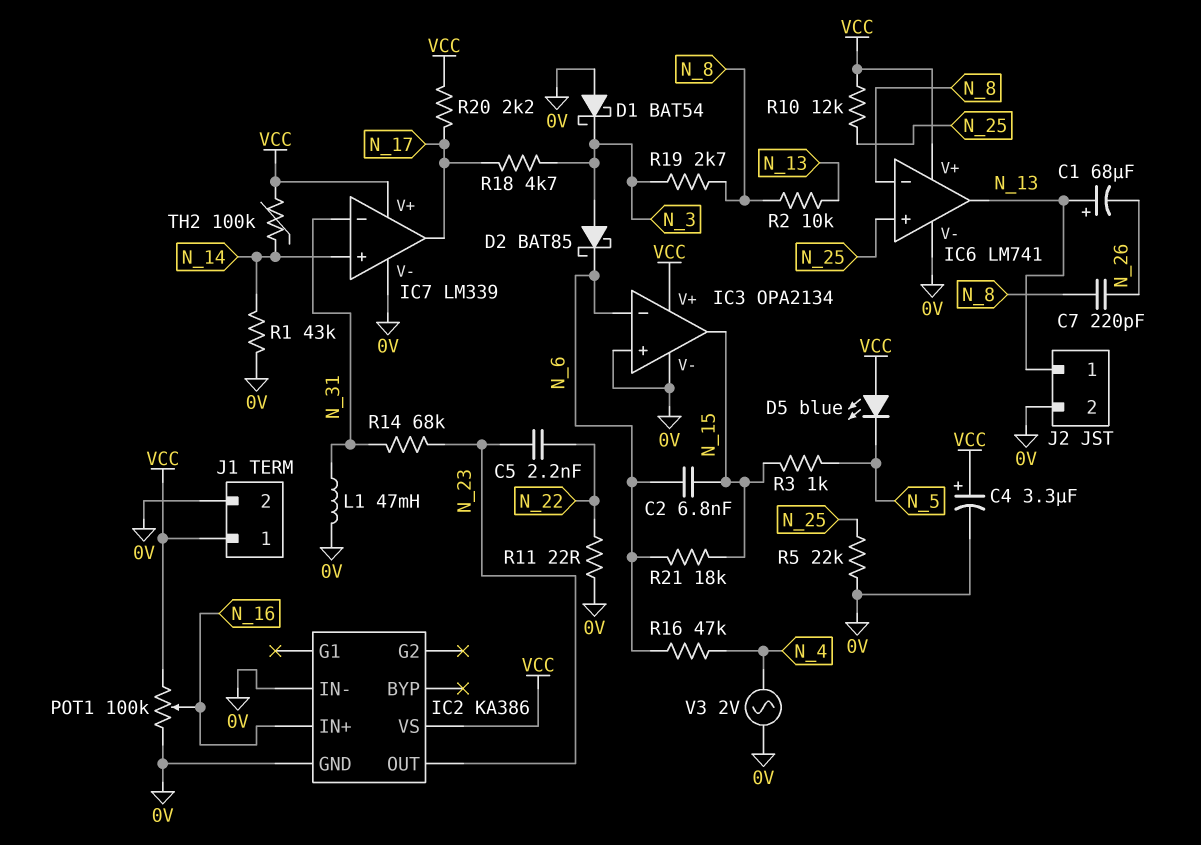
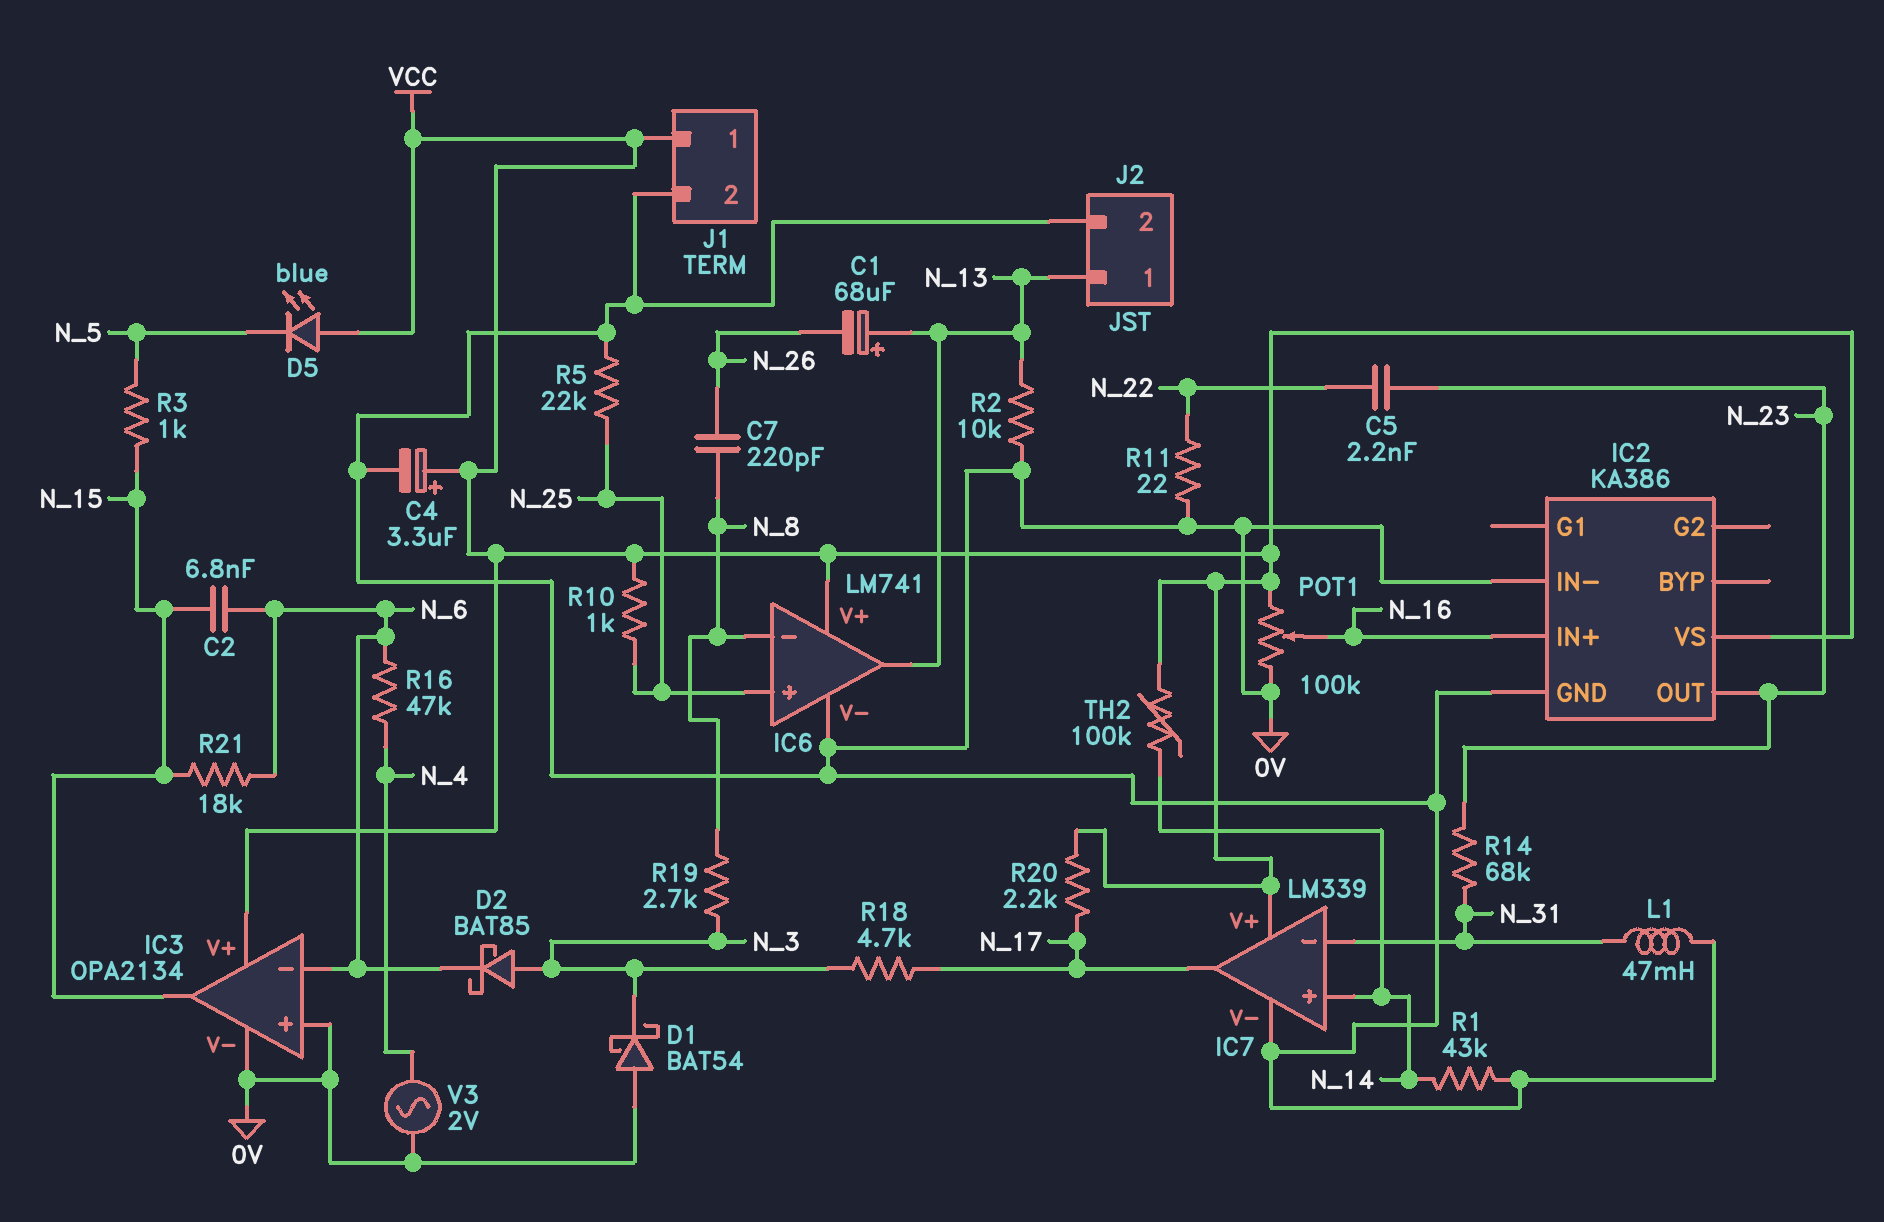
R2: 10k (N_8, N_13) -> 10k (0V, N_13)
R10: 12k (N_25, VCC) -> 1k (N_25, VCC)

